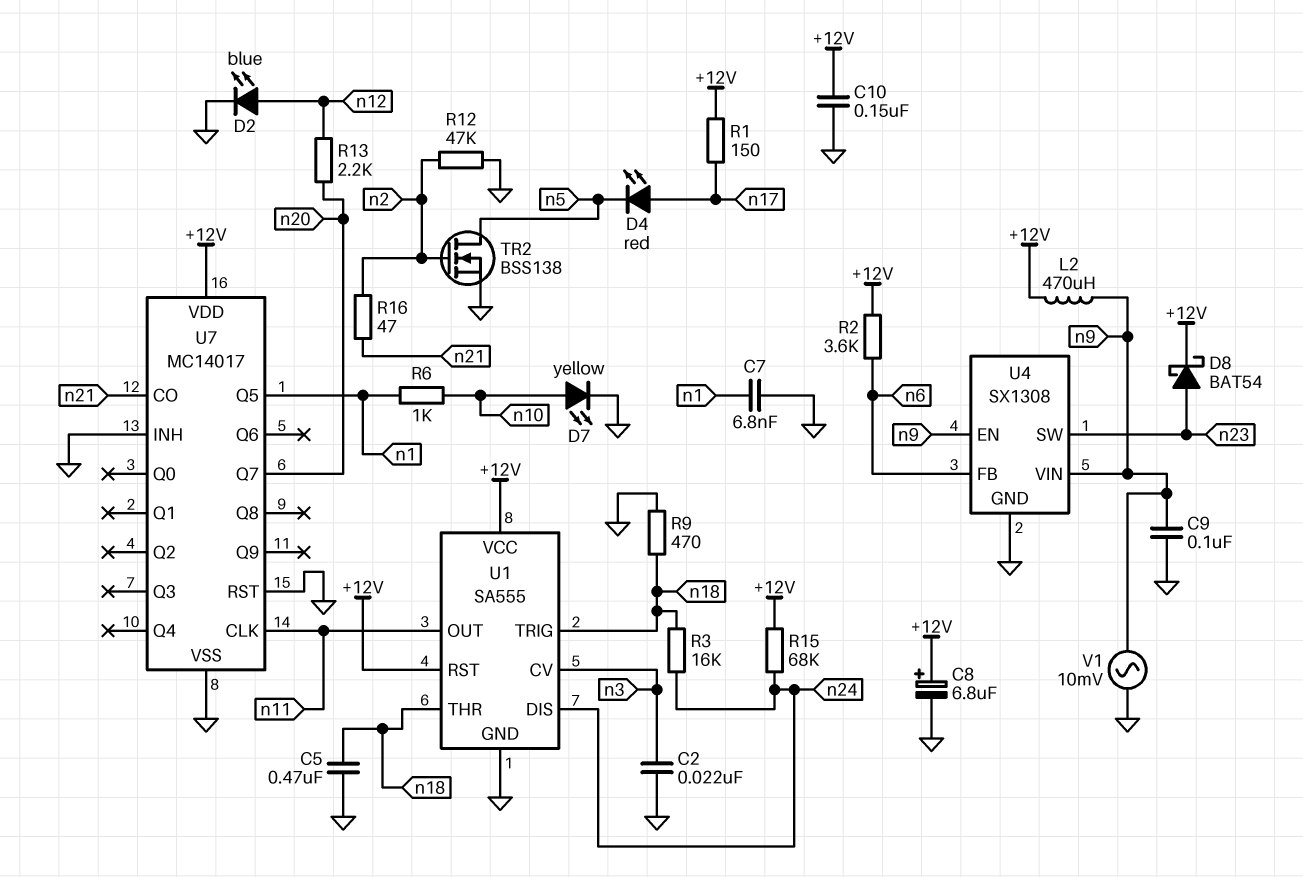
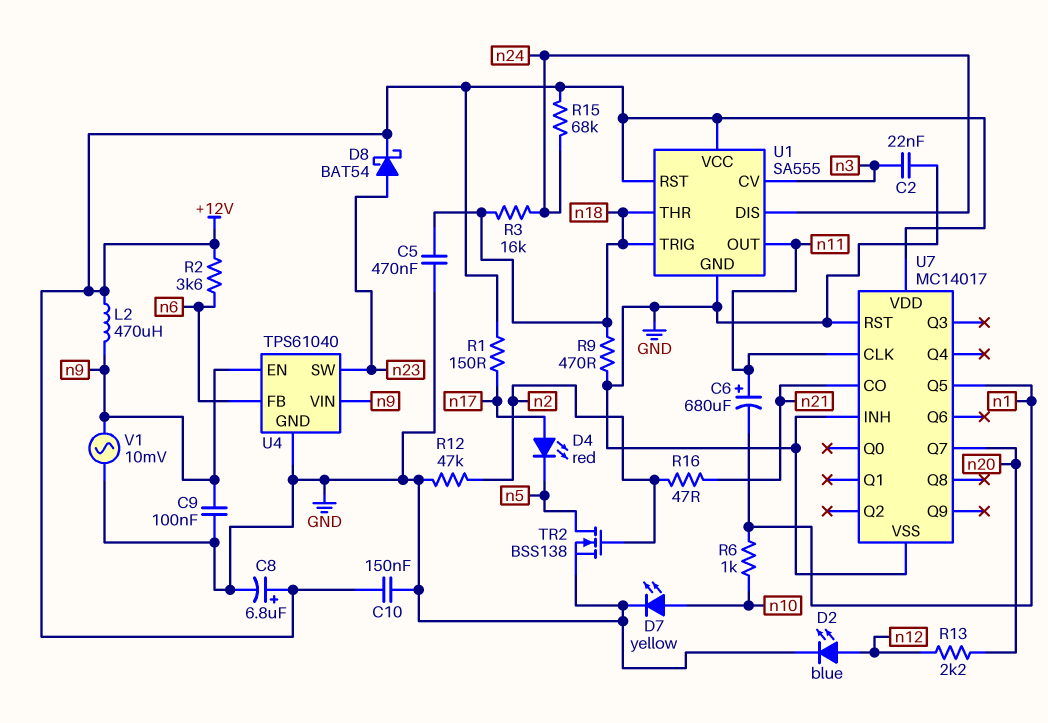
C6: none -> 680uF (plus n11, minus n1)
C7: 6.8nF (GND, n1) -> none
U4: SX1308 -> TPS61040

